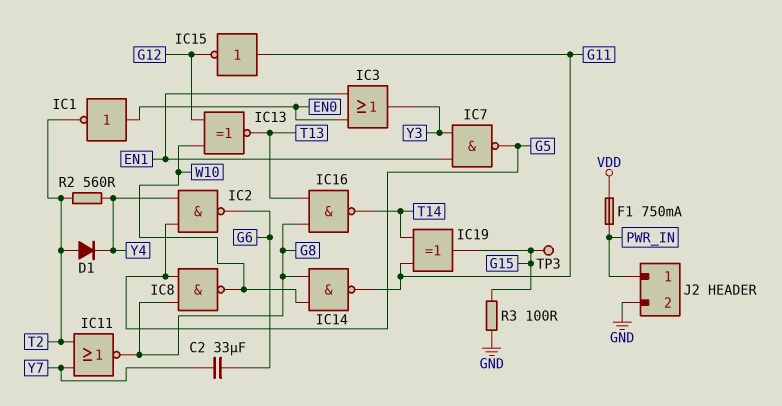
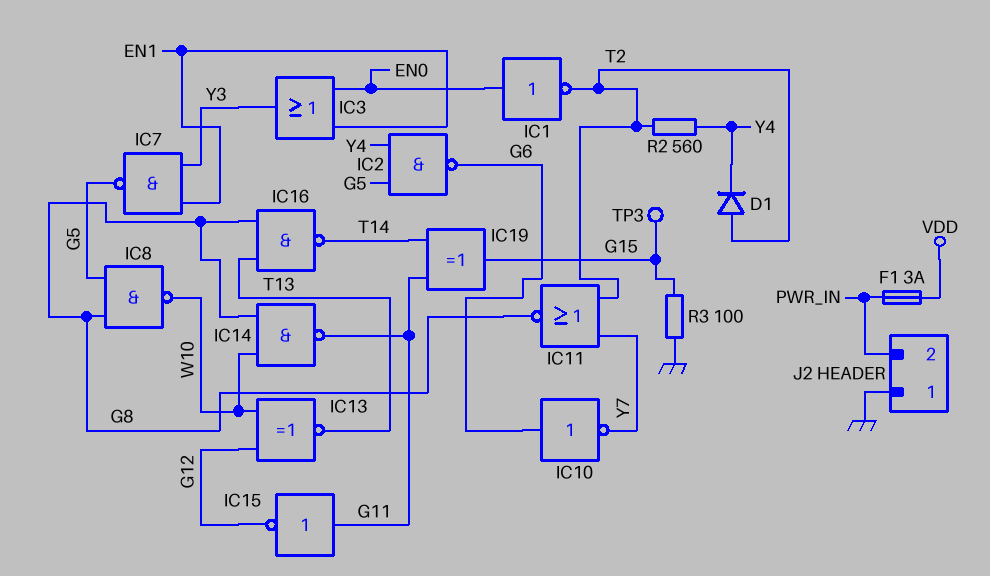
C2: 33uF (G6, Y7) -> none
F1: 750mA (PWR_IN, VDD) -> 3A (PWR_IN, VDD)
IC10: none -> NOT (in G6, out Y7)
J2 pin 1: PWR_IN -> GND
J2 pin 2: GND -> PWR_IN

